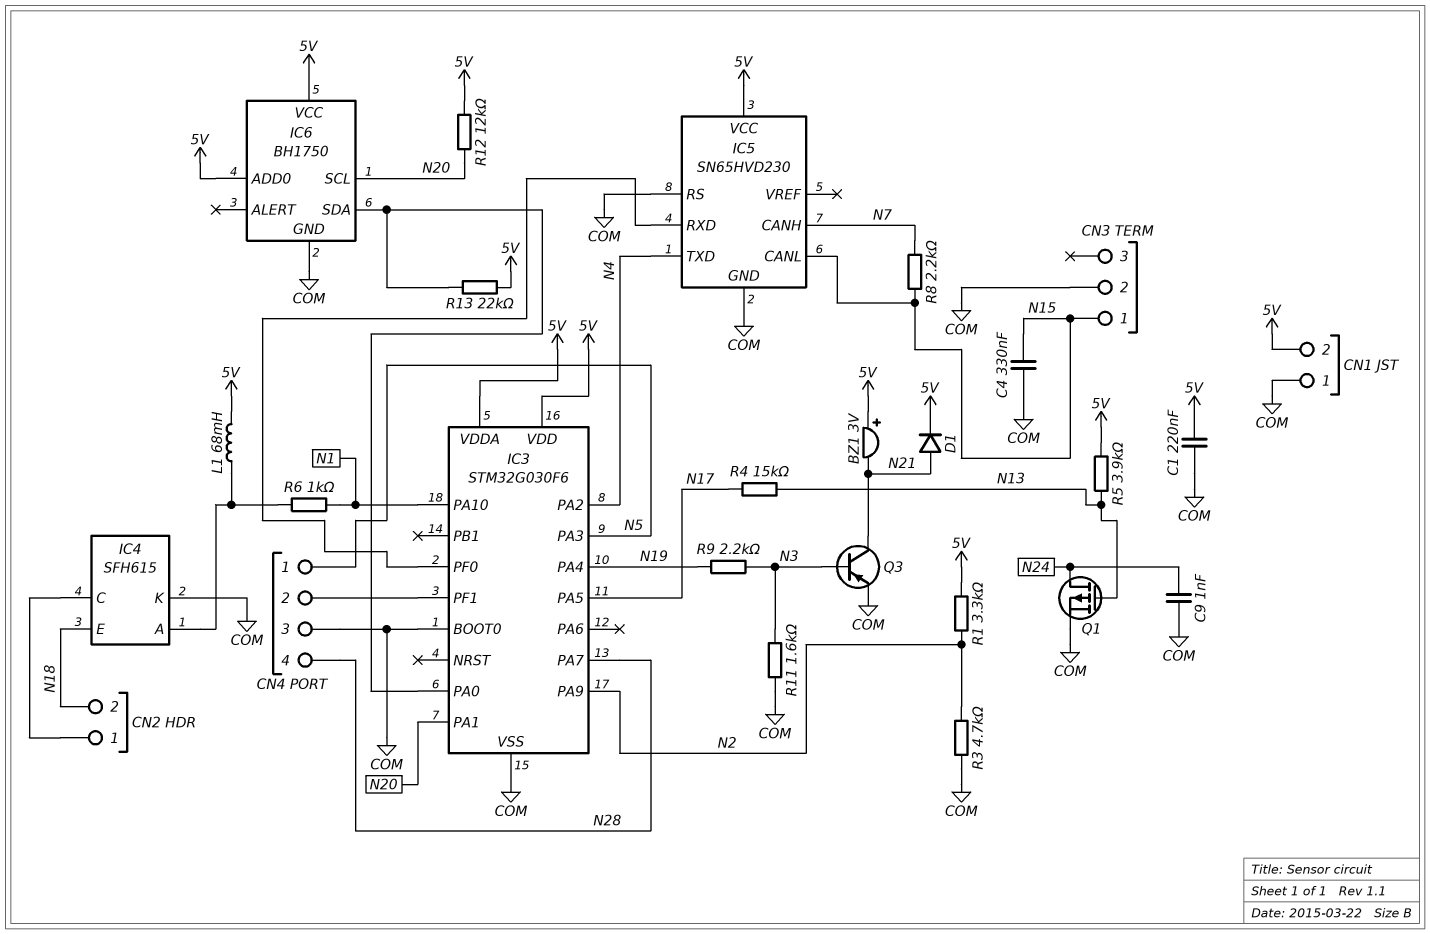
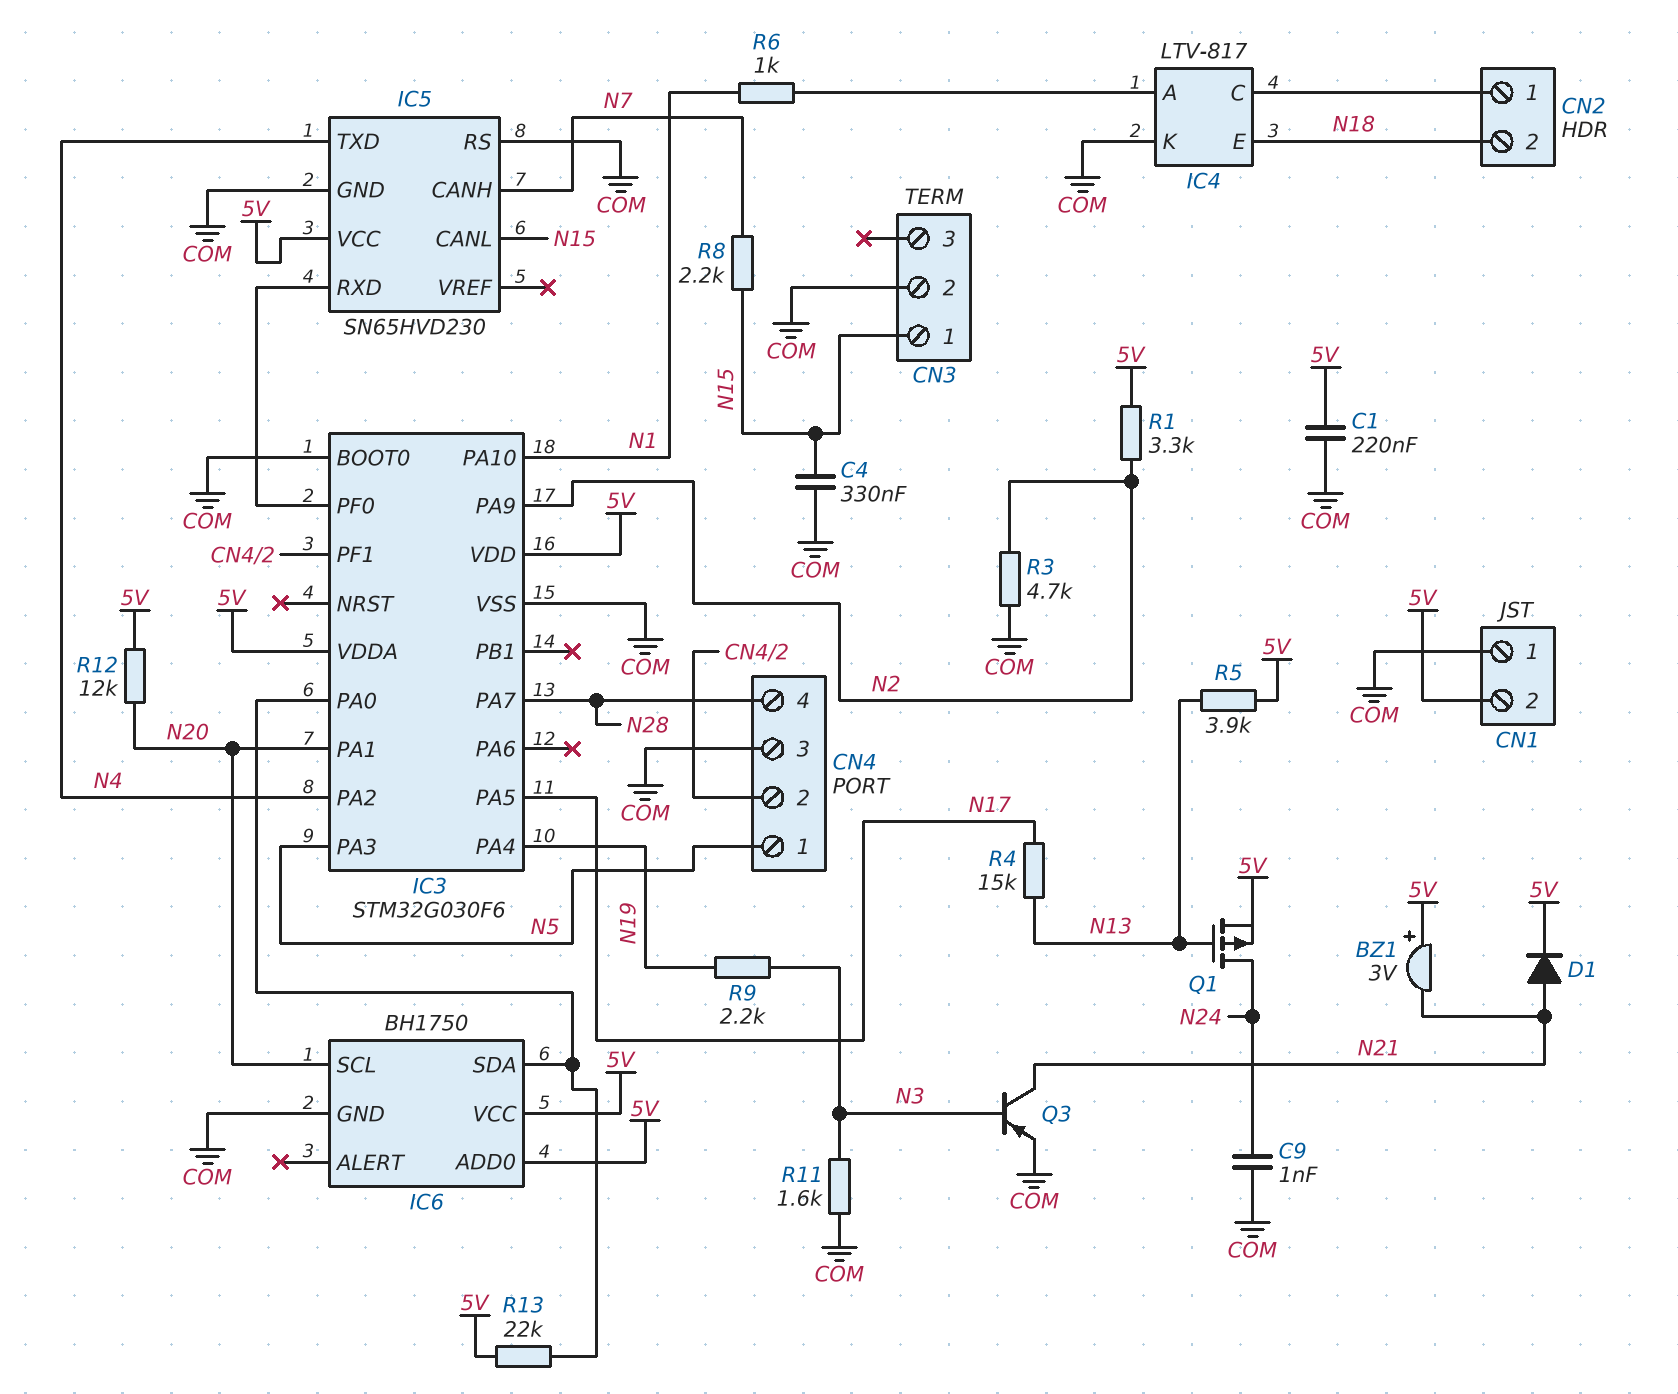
IC4: SFH615 -> LTV-817
L1: 68mH (5V, IC4/A) -> none
Q1: PMOS (G N13, D N24, S COM) -> PMOS (G N13, D N24, S 5V)

